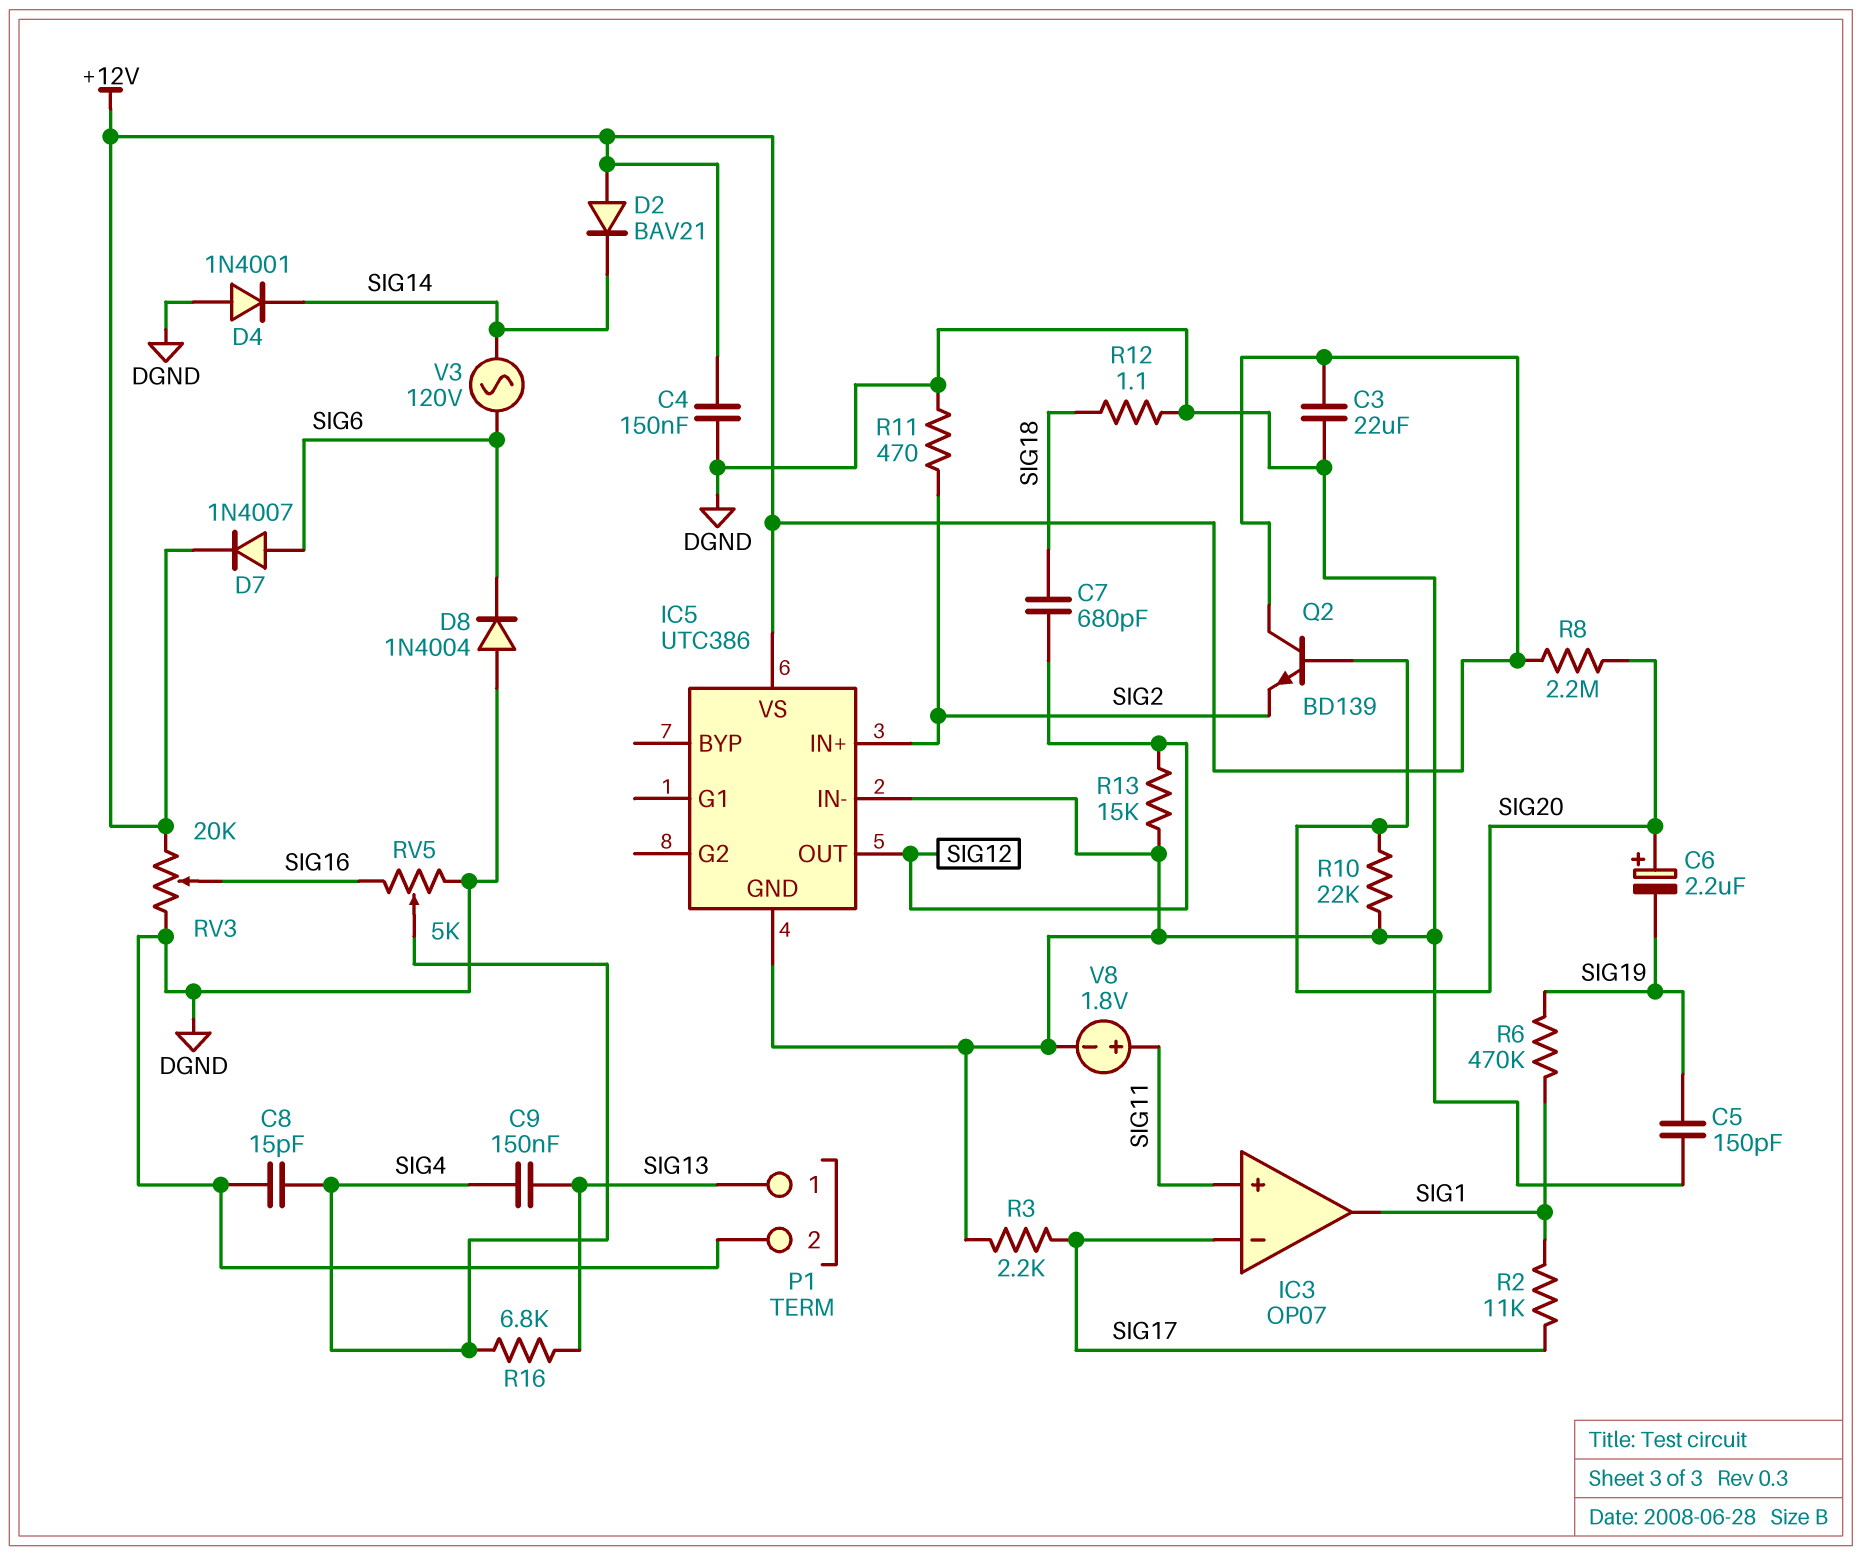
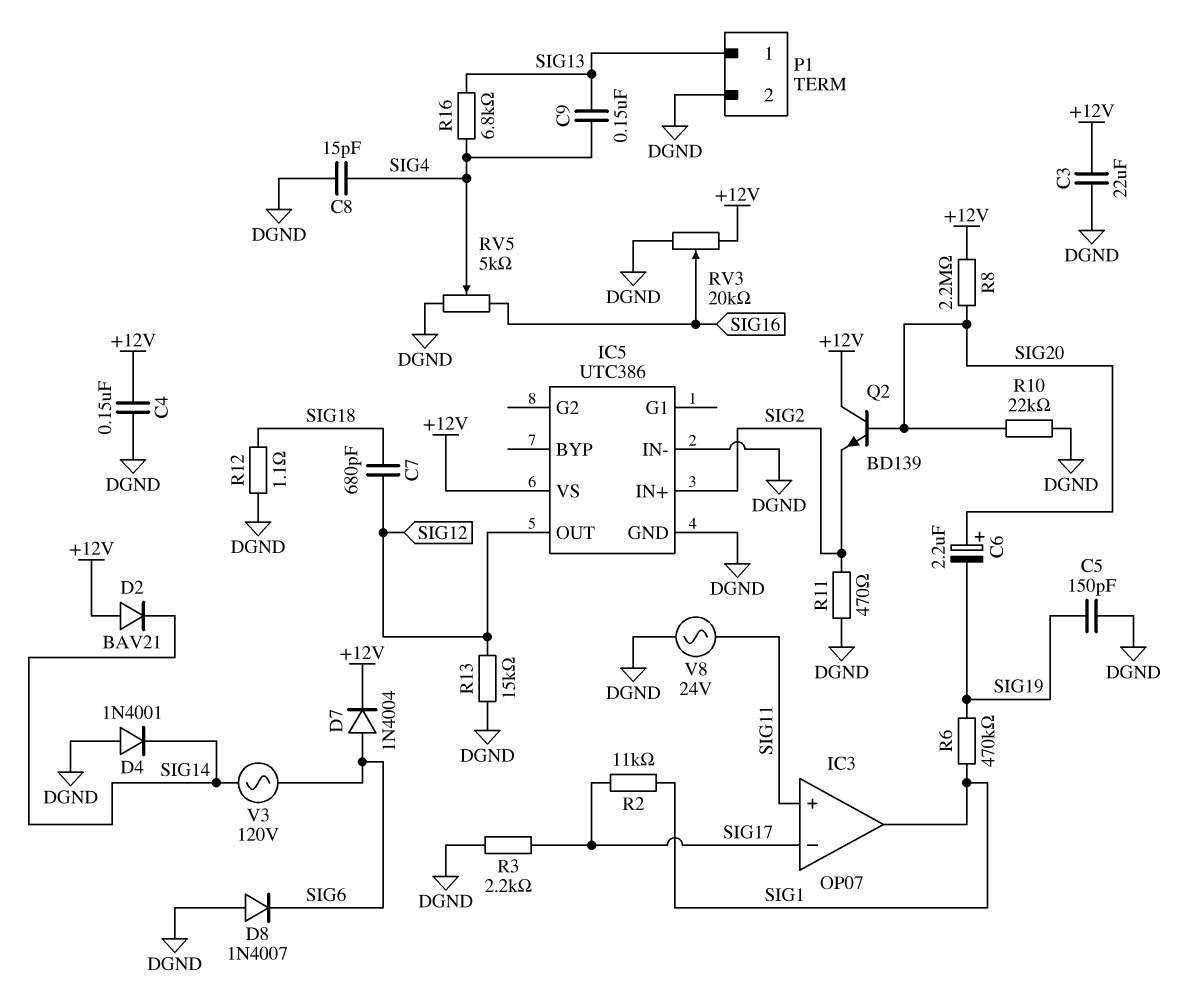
D7: diode 1N4007 (A SIG6, K +12V) -> diode 1N4004 (A SIG6, K +12V)
D8: diode 1N4004 (A DGND, K SIG6) -> diode 1N4007 (A DGND, K SIG6)
V8: 1.8V (plus SIG11, minus DGND) -> AC 24V (DGND, SIG11)

